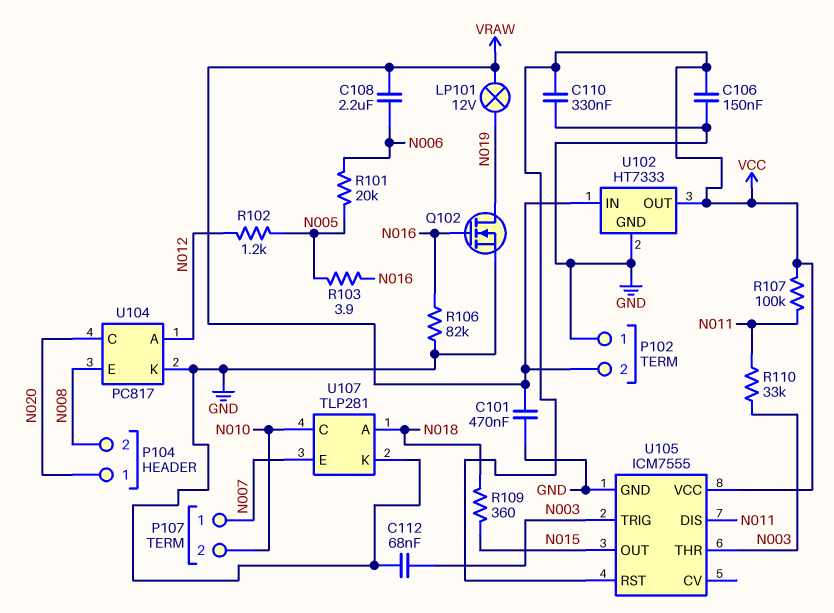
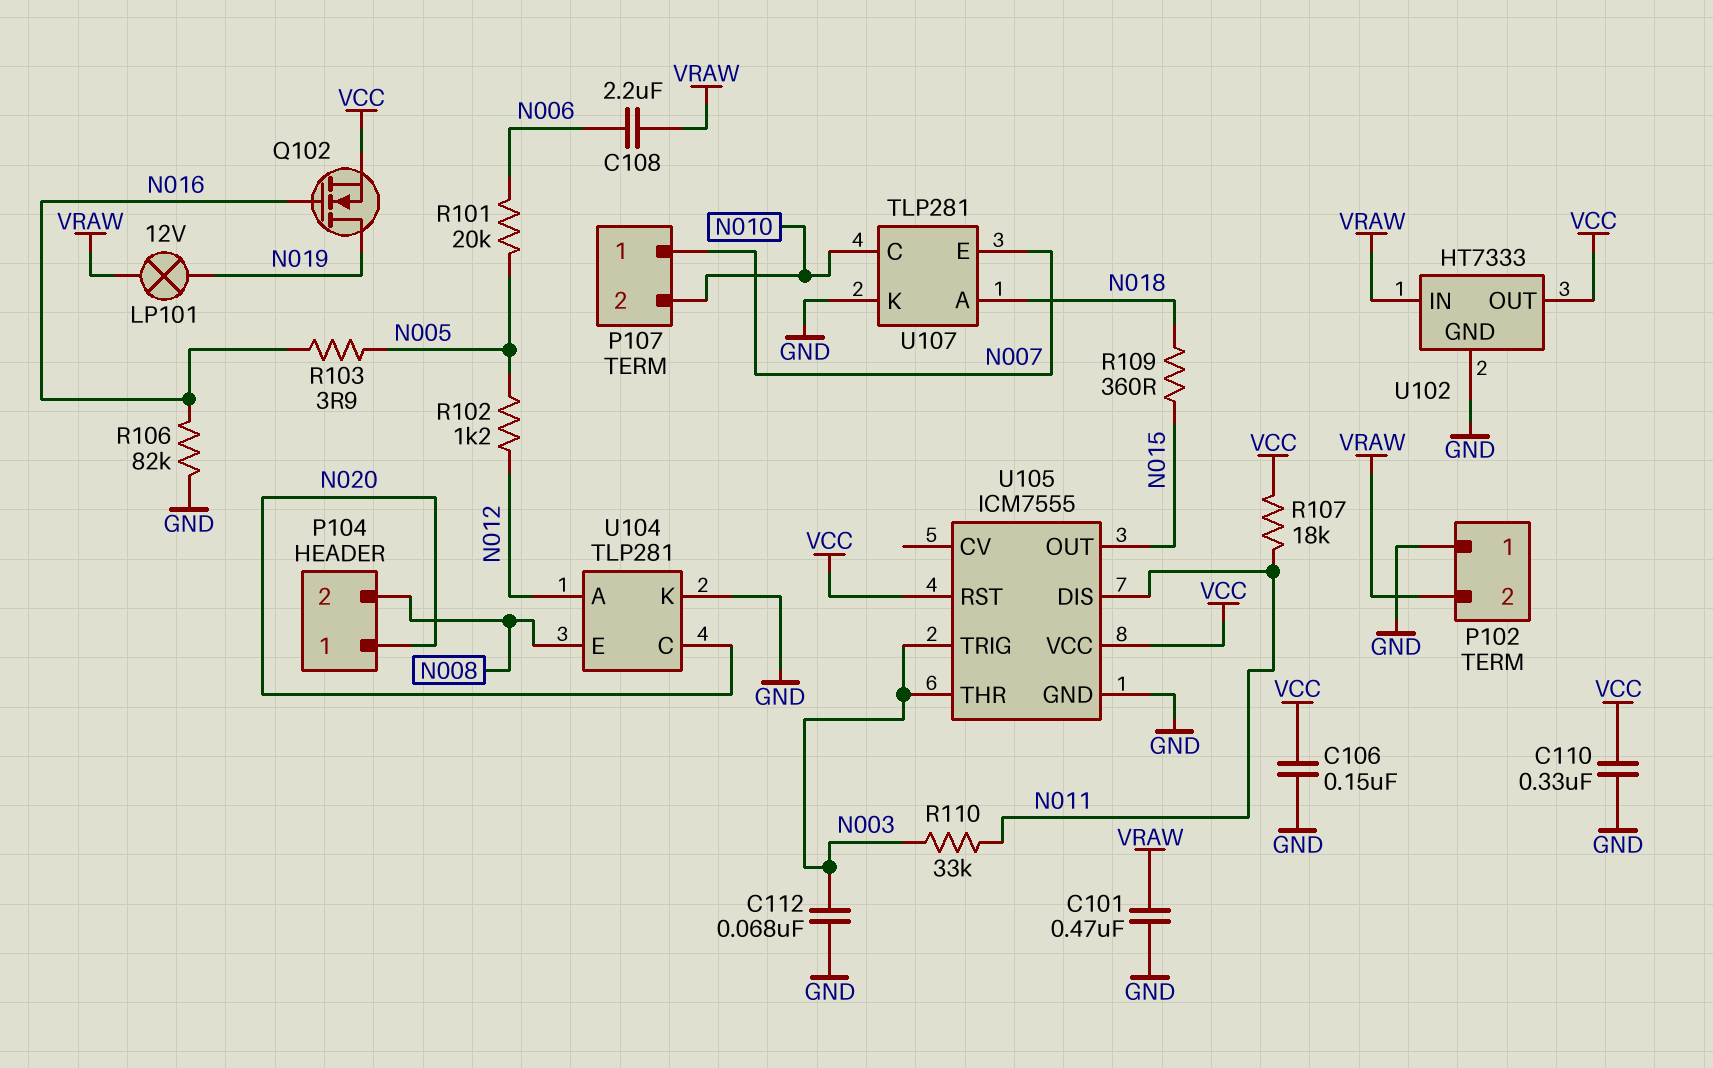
Q102: NMOS (G N016, D N019, S GND) -> NMOS (G N016, D N019, S VCC)
R107: 100k (N011, VCC) -> 18k (N011, VCC)
U104: PC817 -> TLP281

